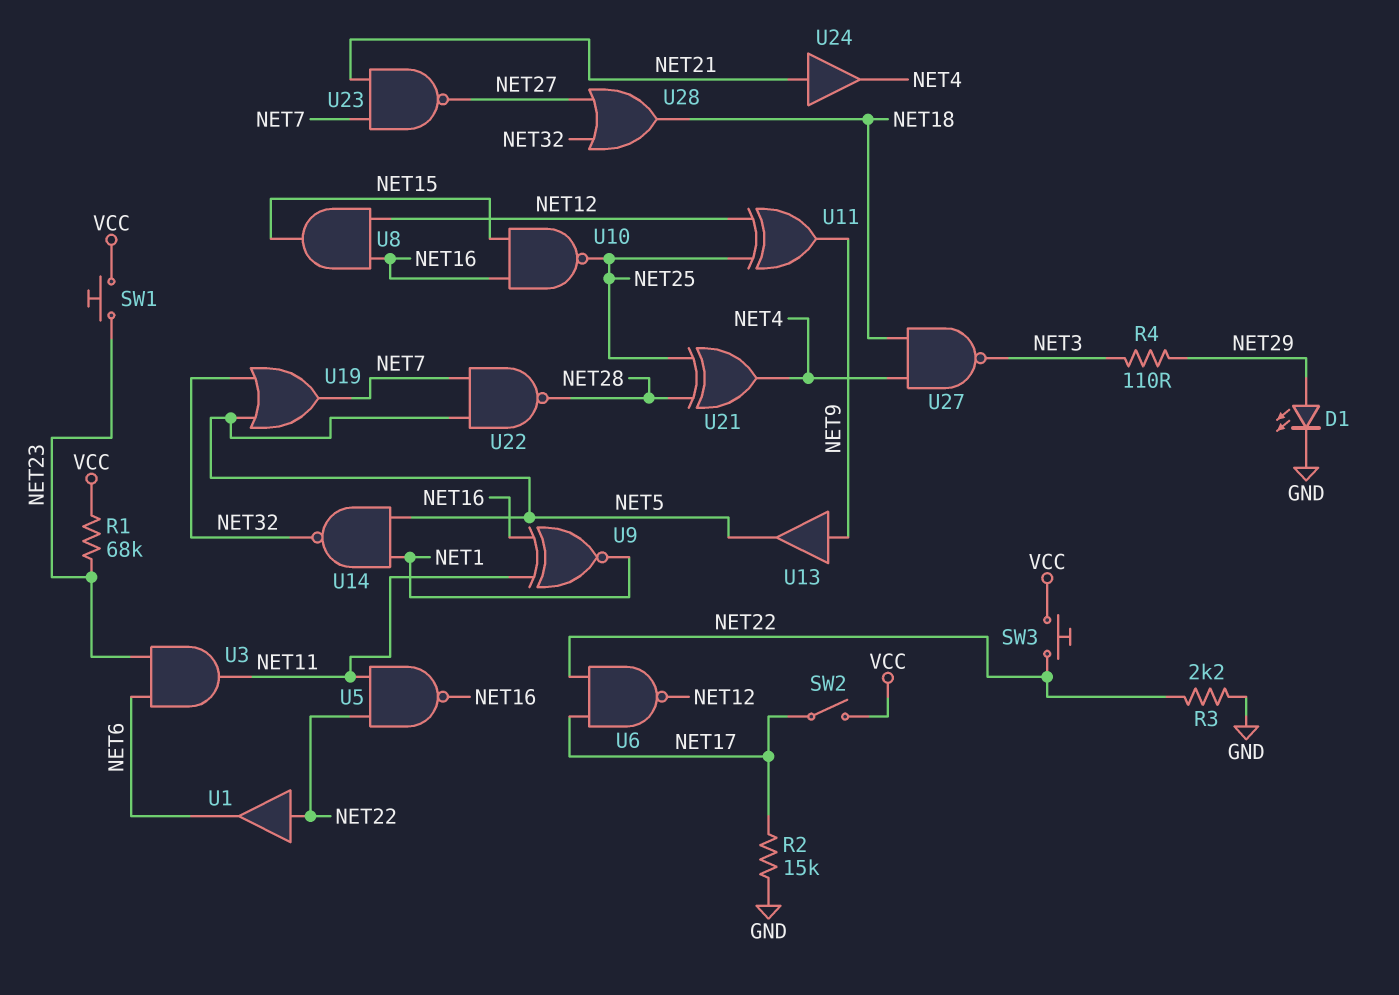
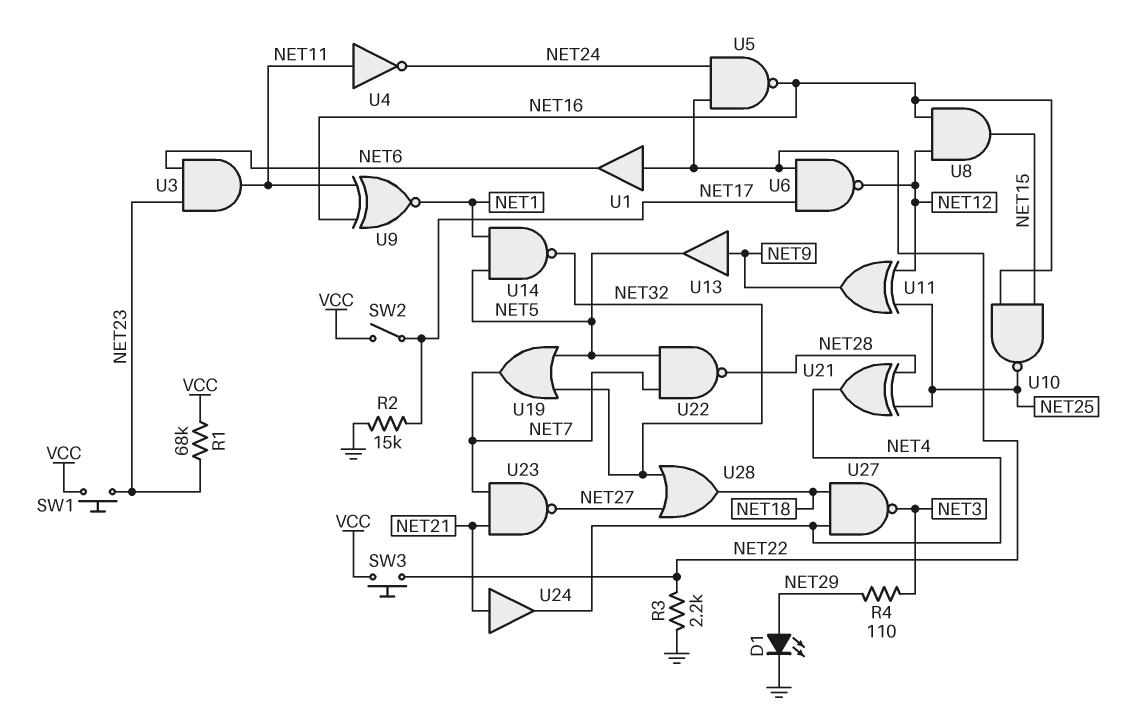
U4: none -> NOT (in NET11, out NET24)
U5: NAND (in NET11, in NET22, out NET16) -> NAND (in NET22, in NET24, out NET16)

